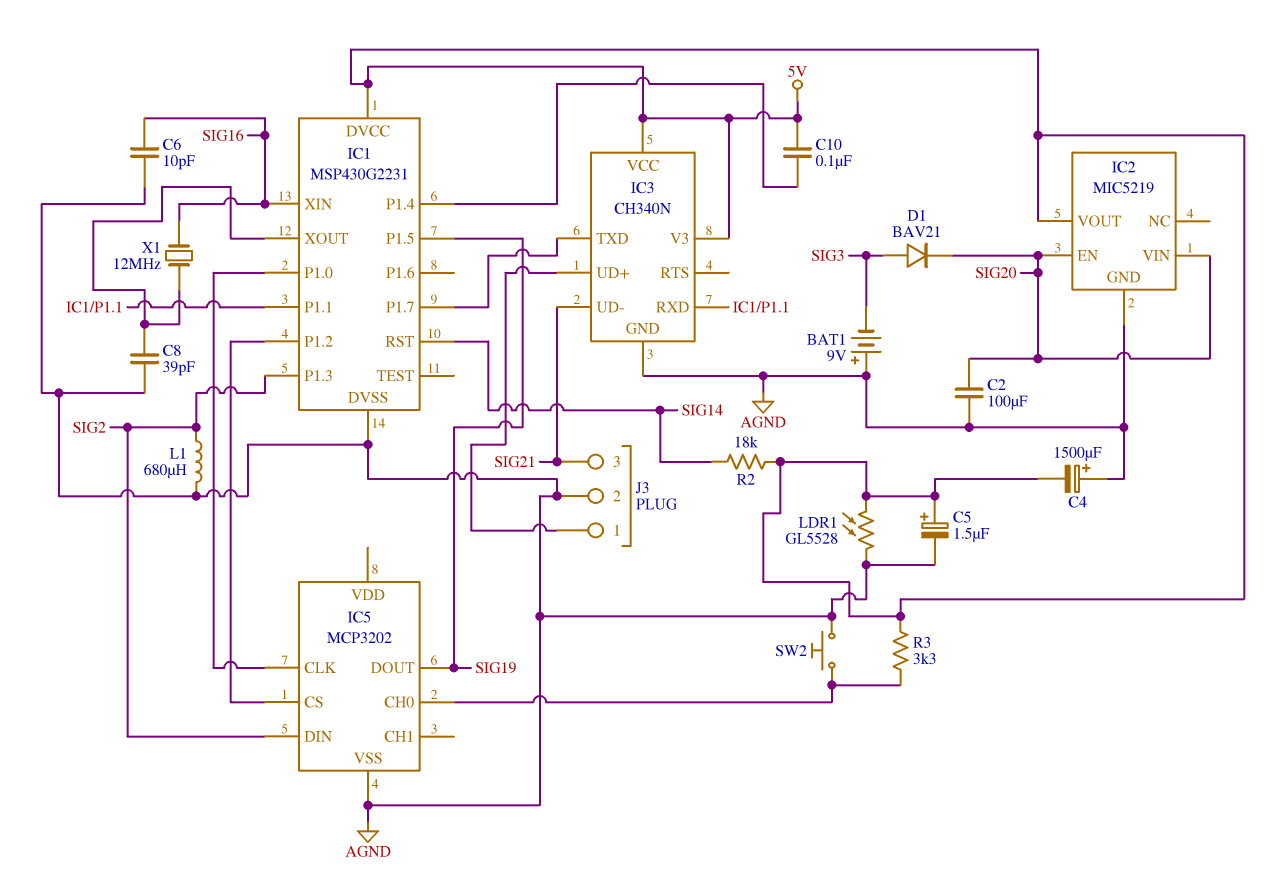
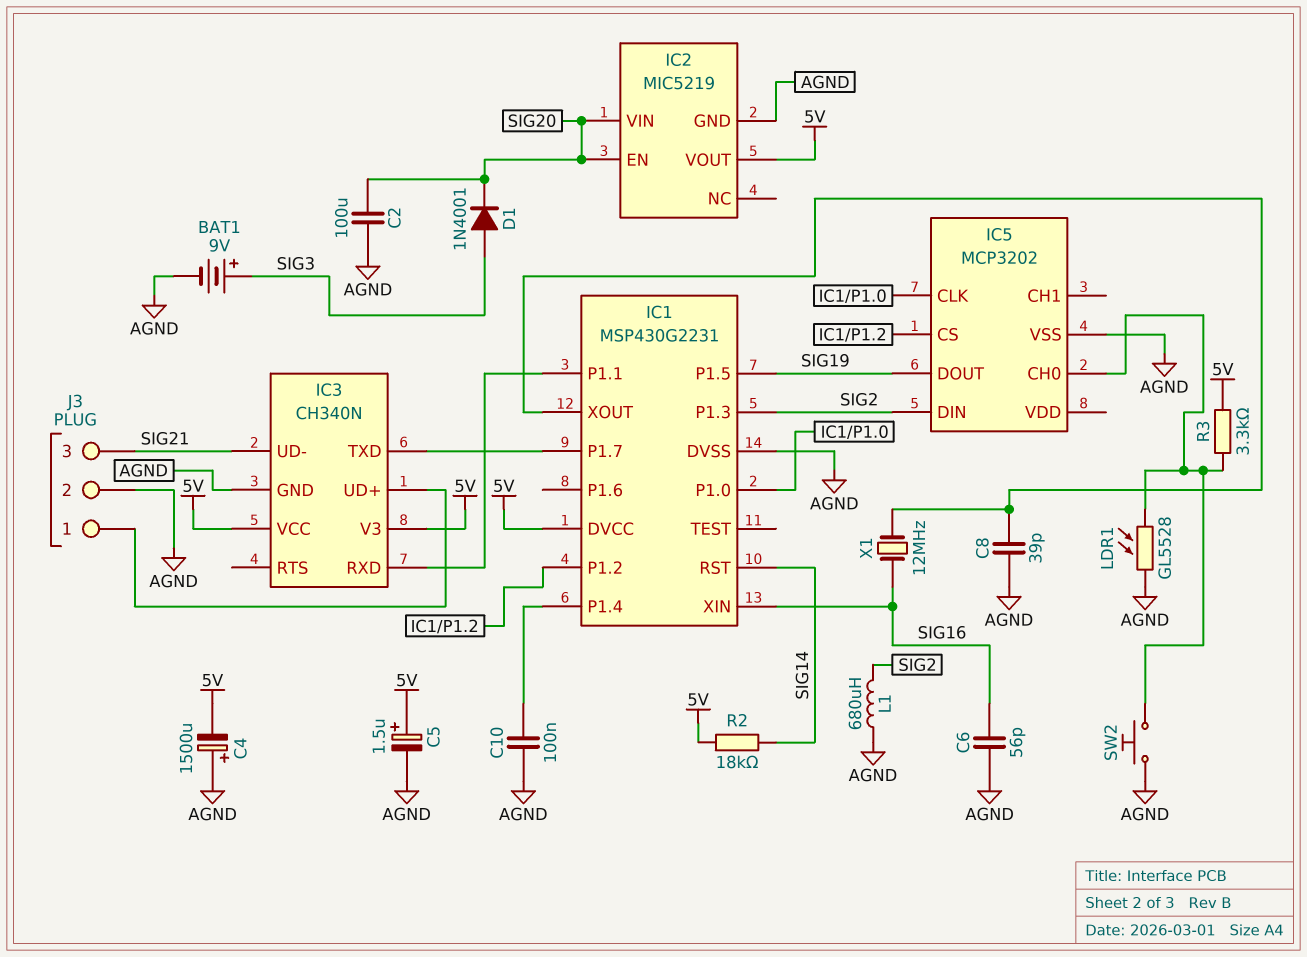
BAT1: 9V (plus AGND, minus SIG3) -> 9V (plus SIG3, minus AGND)
C6: 10pF (AGND, SIG16) -> 56pF (AGND, SIG16)
C10: 100nF (5V, IC1/P1.4) -> 100nF (AGND, IC1/P1.4)
D1: diode BAV21 (A SIG3, K SIG20) -> diode 1N4001 (A SIG3, K SIG20)
LDR1: GL5528 (5V, AGND) -> GL5528 (AGND, IC5/CH0)

